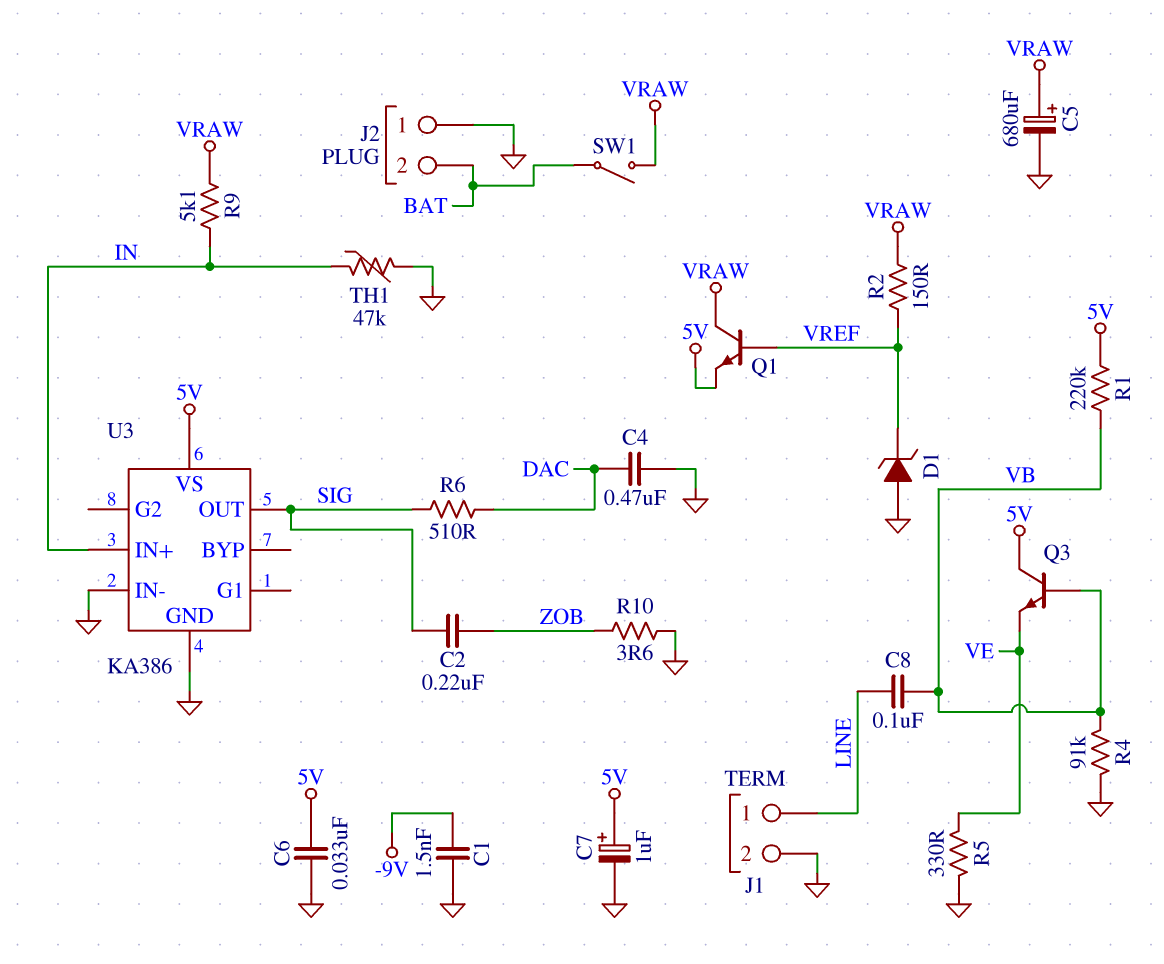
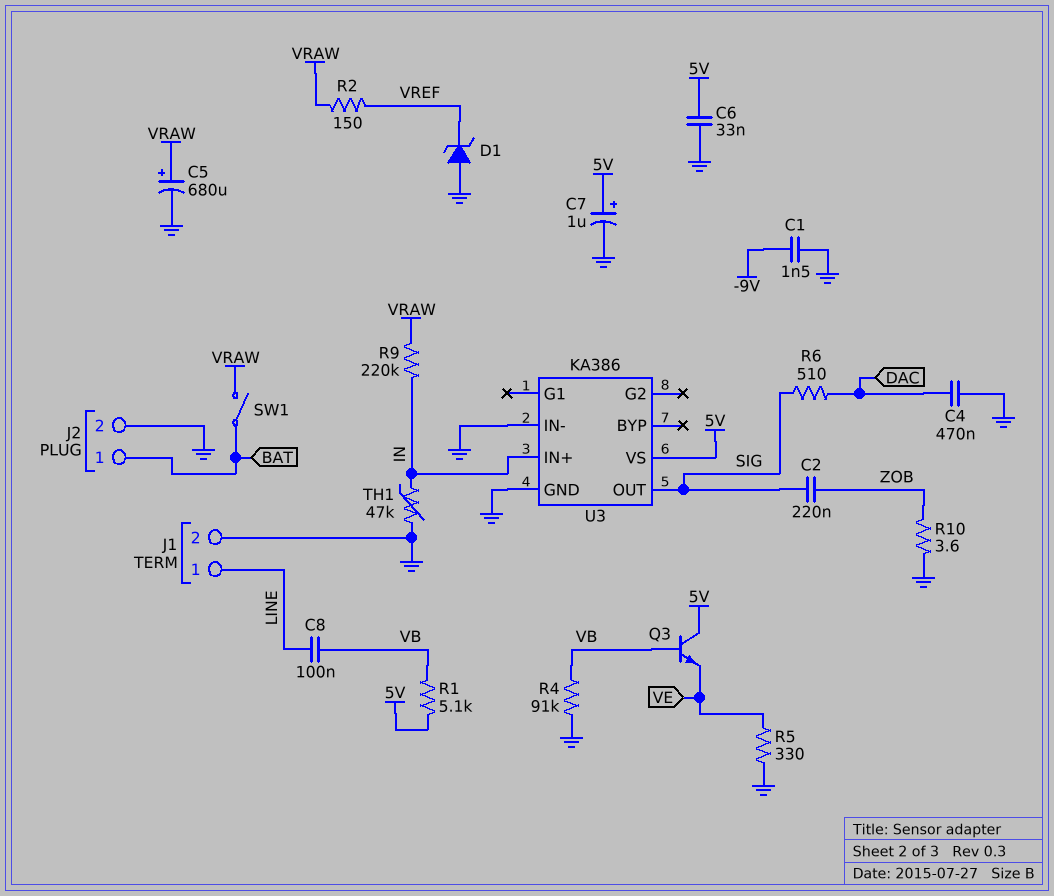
J2 pin 1: GND -> BAT
J2 pin 2: BAT -> GND
Q1: NPN (B VREF, C VRAW, E 5V) -> none
R1: 220k (5V, VB) -> 5.1k (5V, VB)
R9: 5.1k (IN, VRAW) -> 220k (IN, VRAW)

